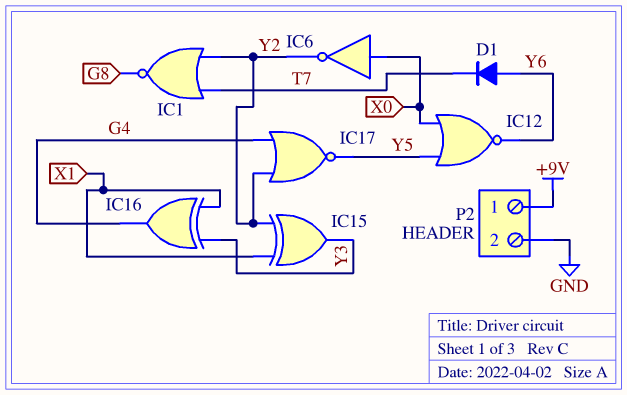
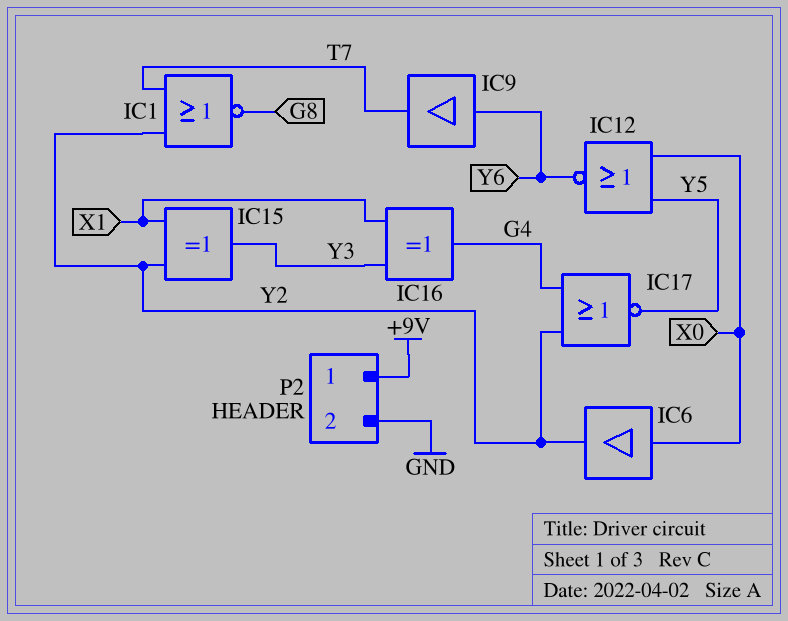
D1: diode (A Y6, K T7) -> none
IC6: NOT (in X0, out Y2) -> buffer (in X0, out Y2)
IC9: none -> buffer (in Y6, out T7)

